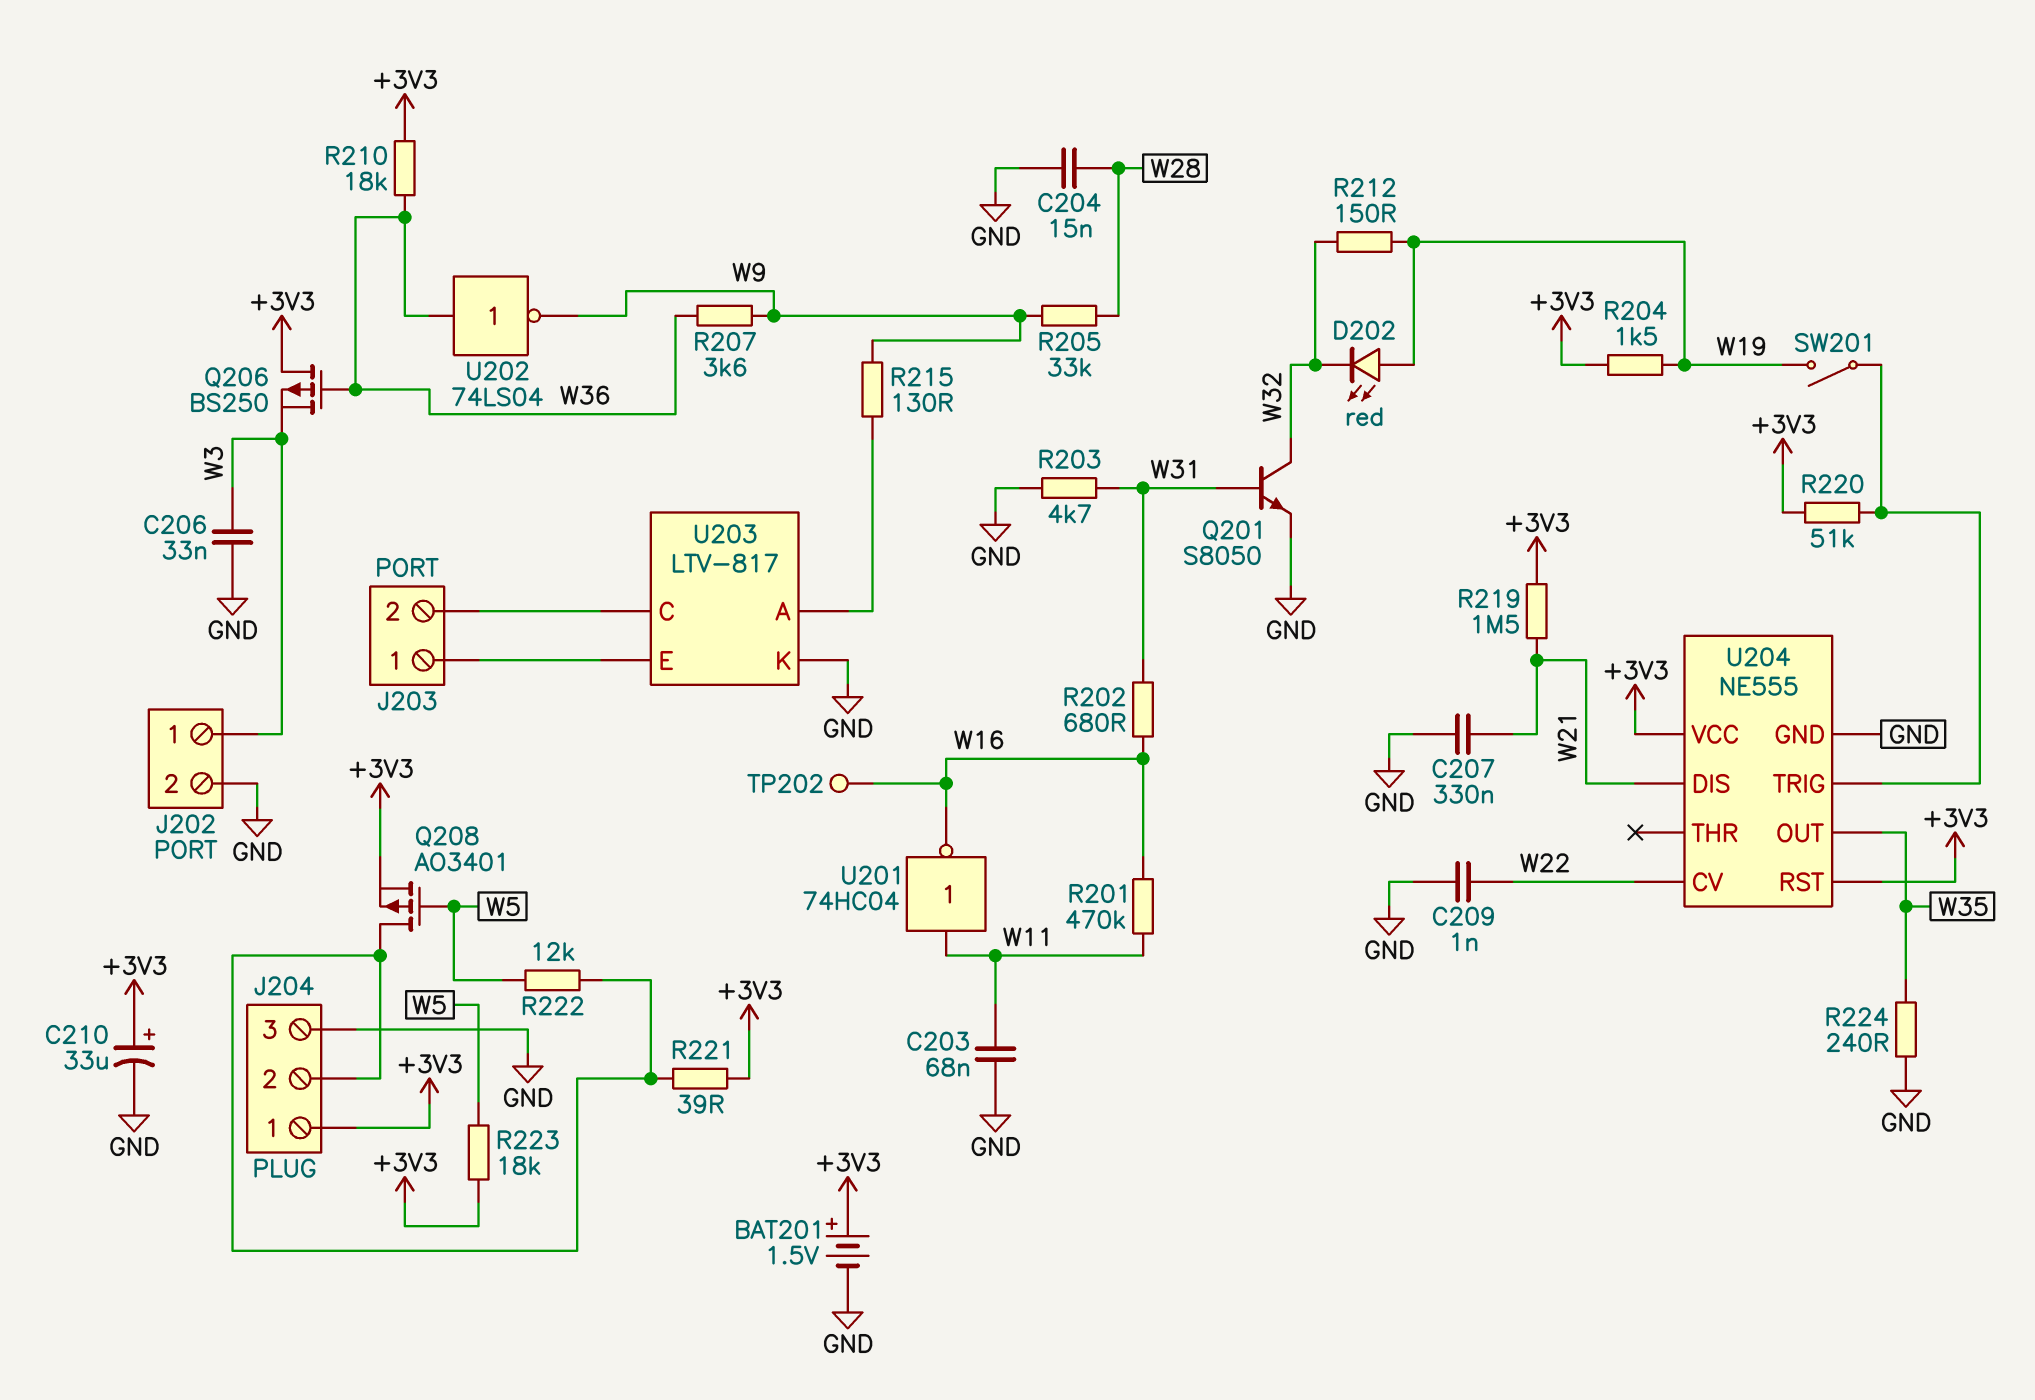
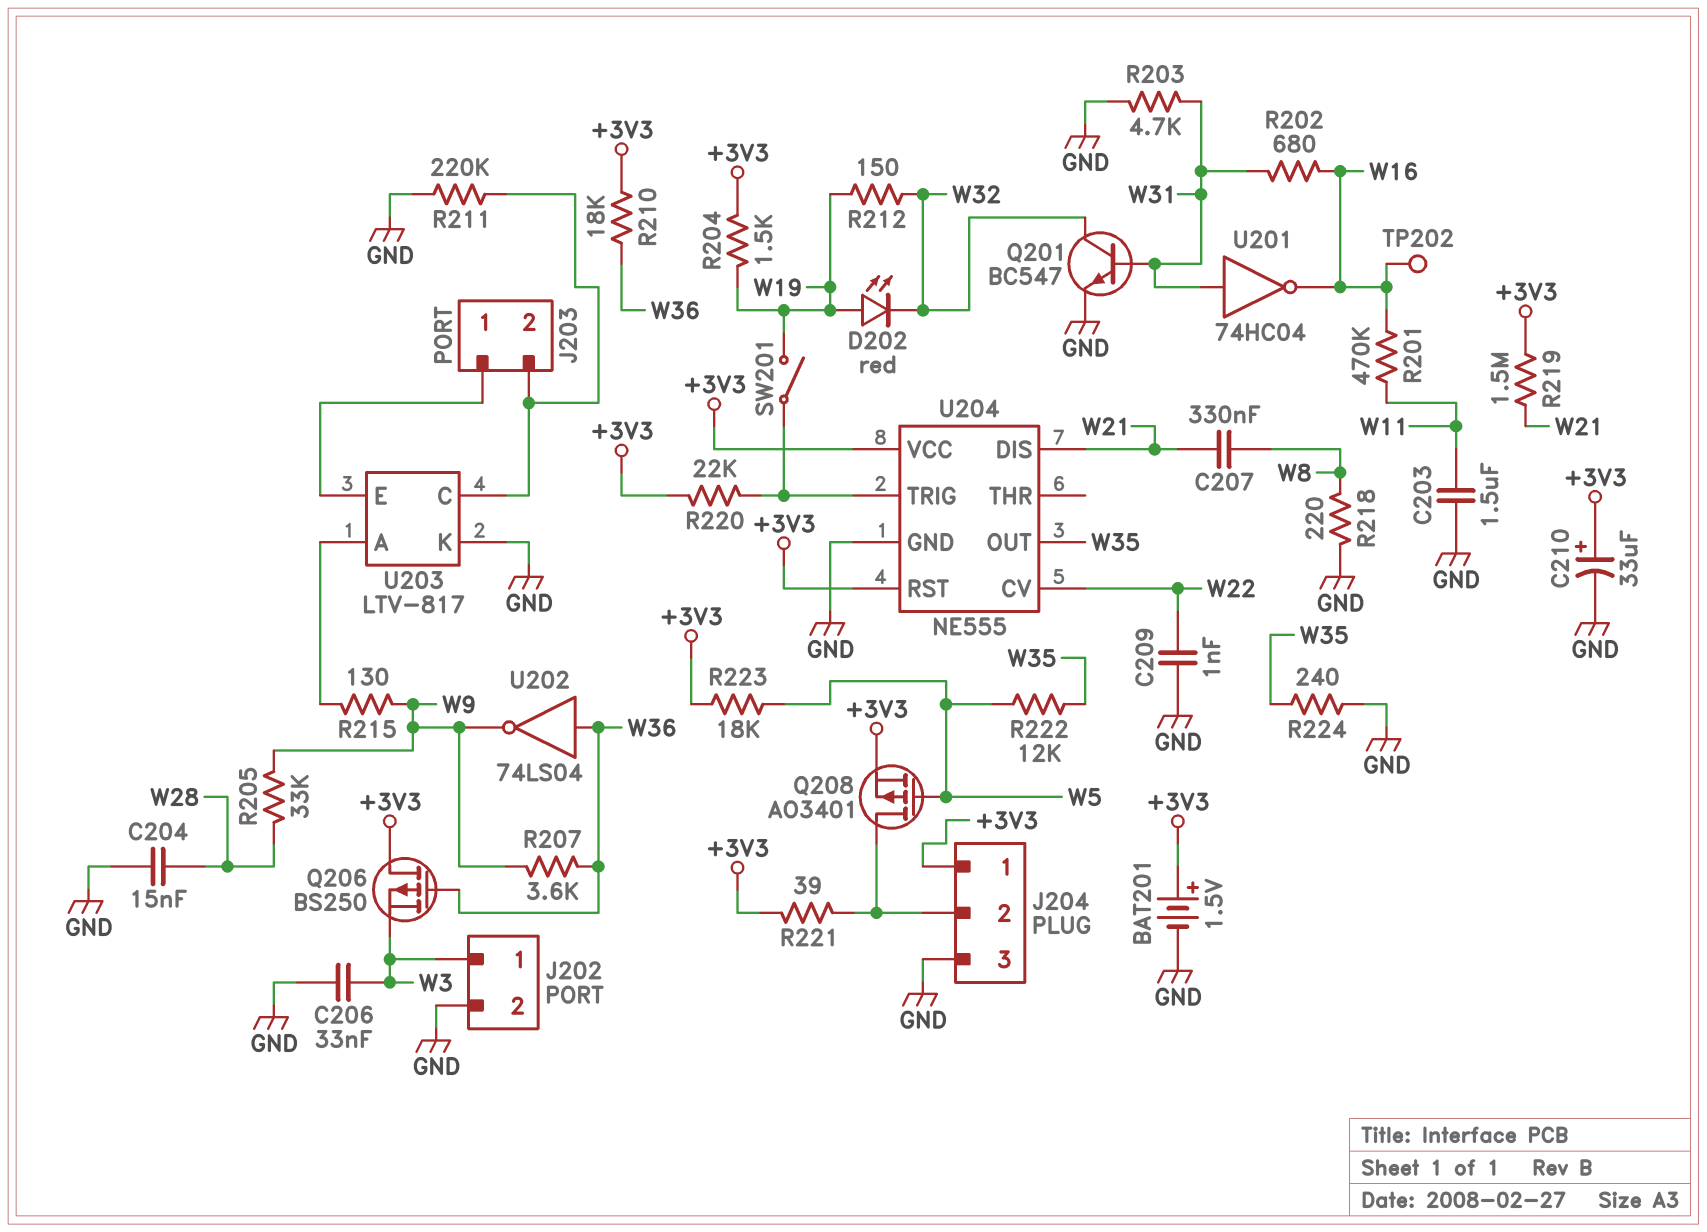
C203: 68nF (GND, W11) -> 1.5uF (GND, W11)
C207: 330nF (GND, W21) -> 330nF (W8, W21)
Q201: NPN S8050 (B W31, C W32, E GND) -> NPN BC547 (B W31, C W32, E GND)
R211: none -> 220k (GND, J203/2)
R218: none -> 220 (GND, W8)
R220: 51k (+3V3, U204/TRIG) -> 22k (+3V3, U204/TRIG)
R222: 12k (J204/2, W5) -> 12k (W5, W35)
U201: NOT 74HC04 (in W11, out W16) -> NOT 74HC04 (in W31, out W16)

